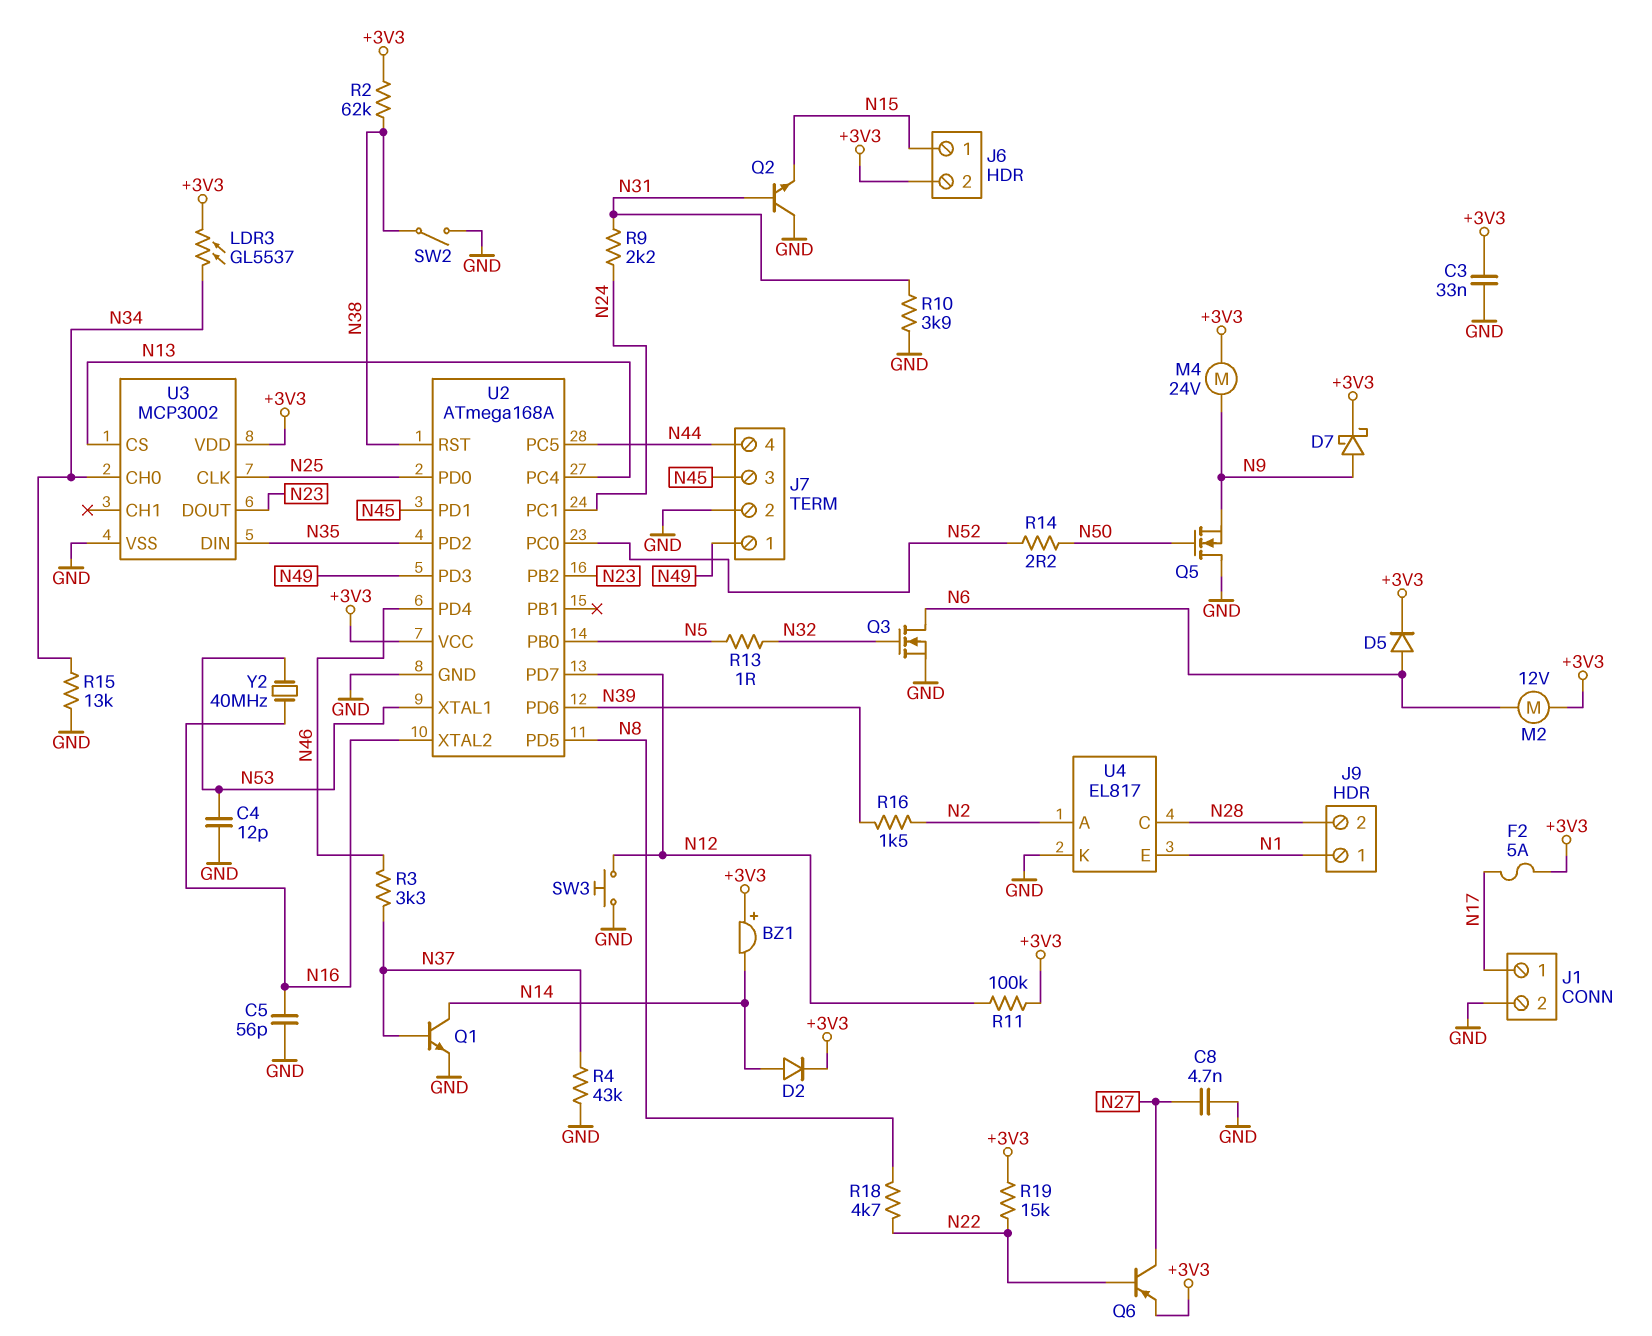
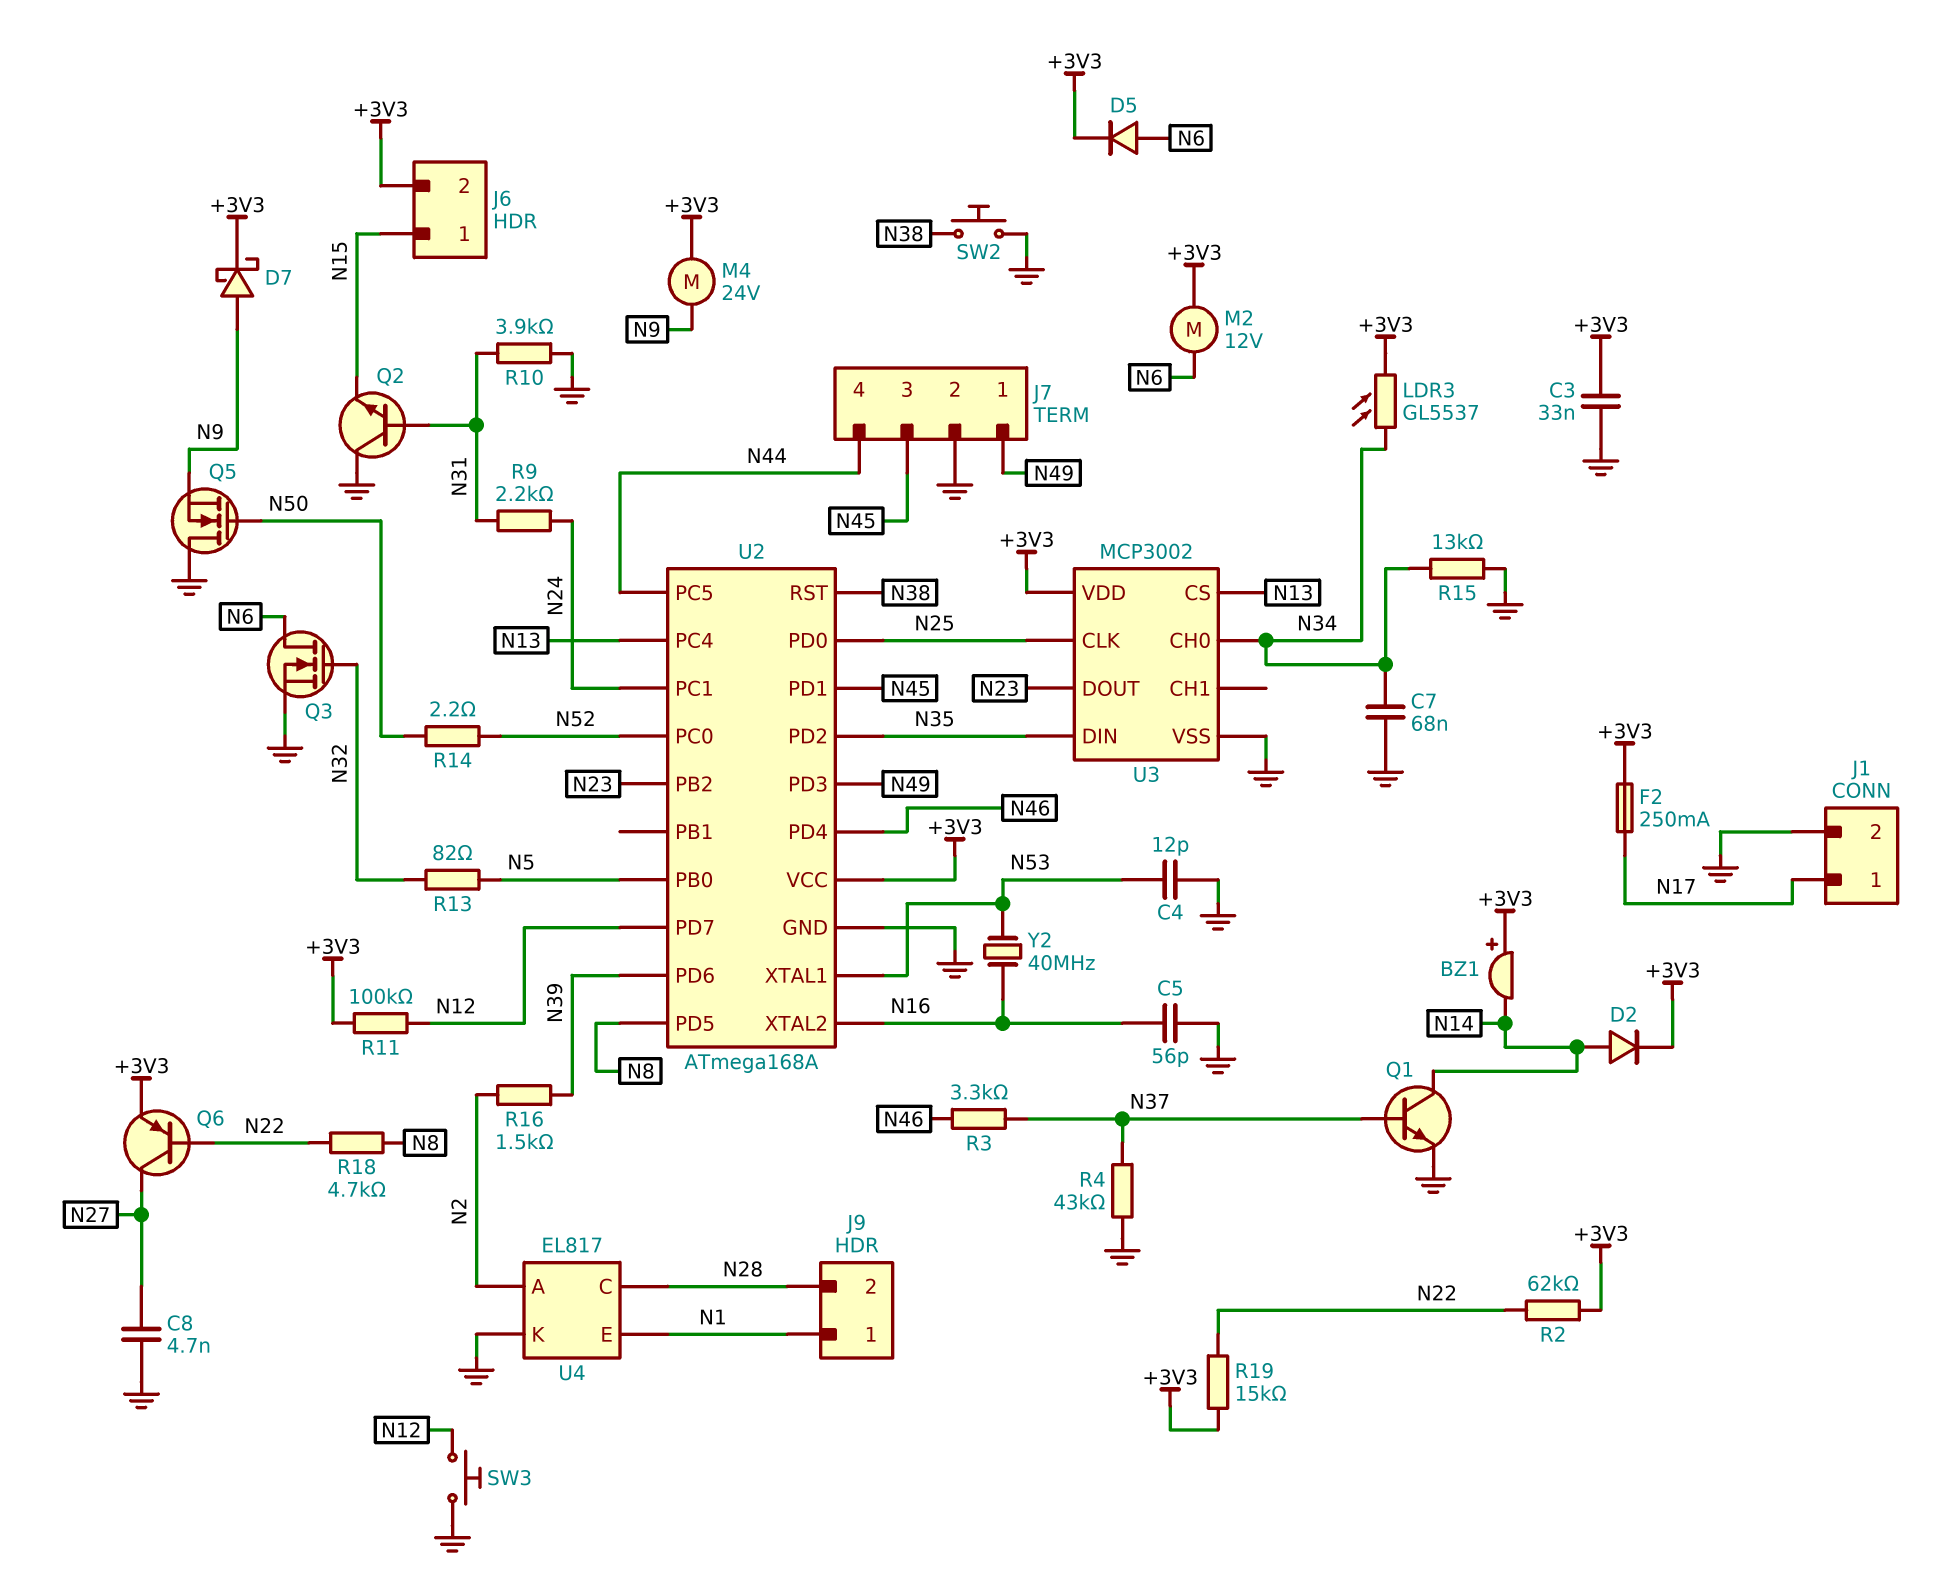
C7: none -> 68nF (GND, N34)
F2: 5A (+3V3, N17) -> 250mA (+3V3, N17)
R2: 62k (+3V3, N38) -> 62k (+3V3, N22)
R13: 1 (N5, N32) -> 82 (N5, N32)
SW2: switch (GND, N38) -> button (GND, N38)

